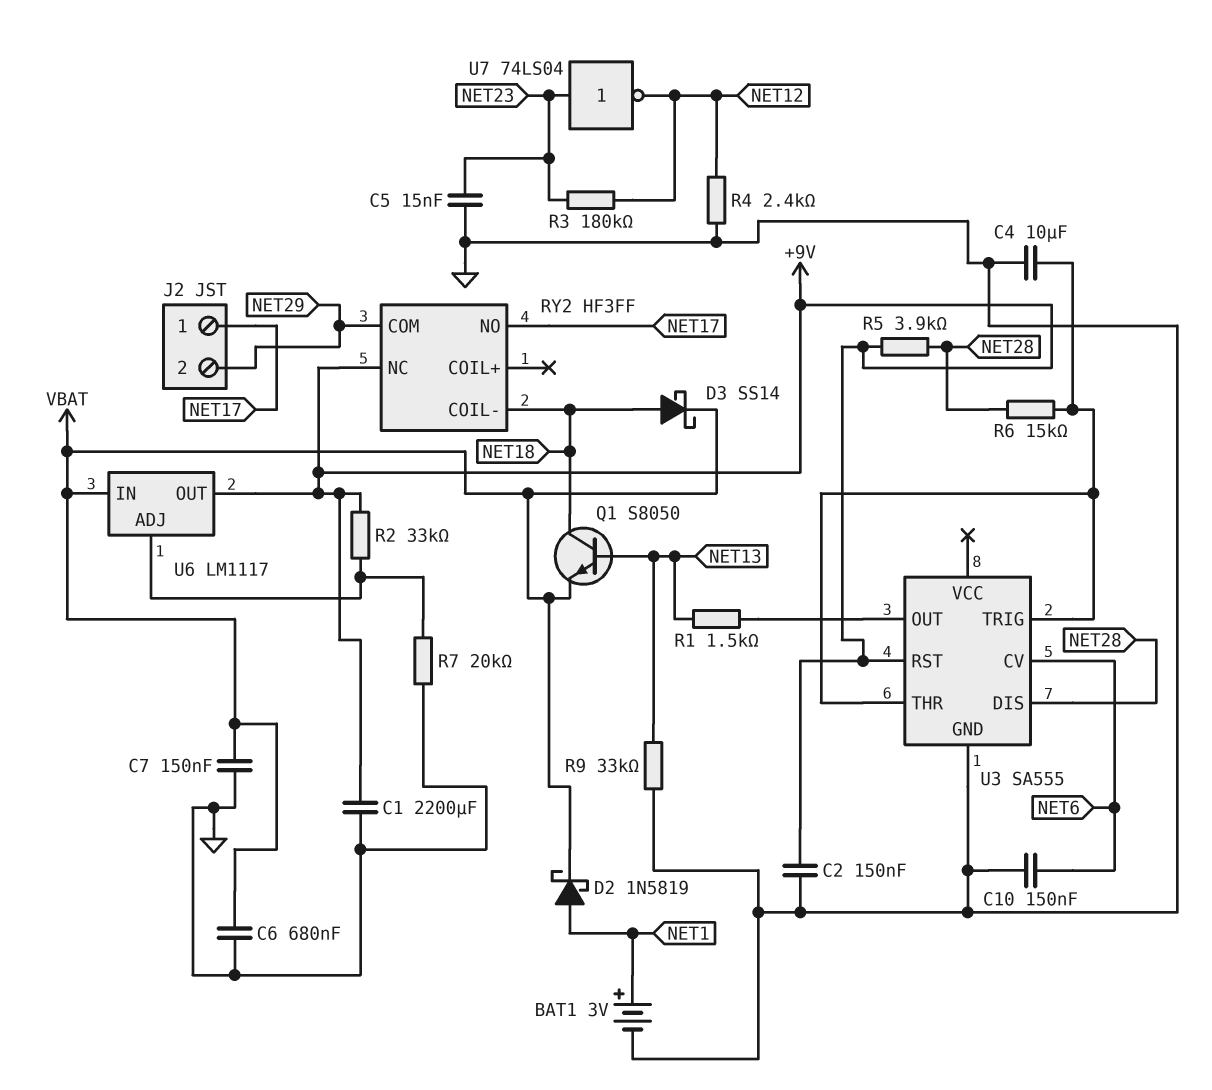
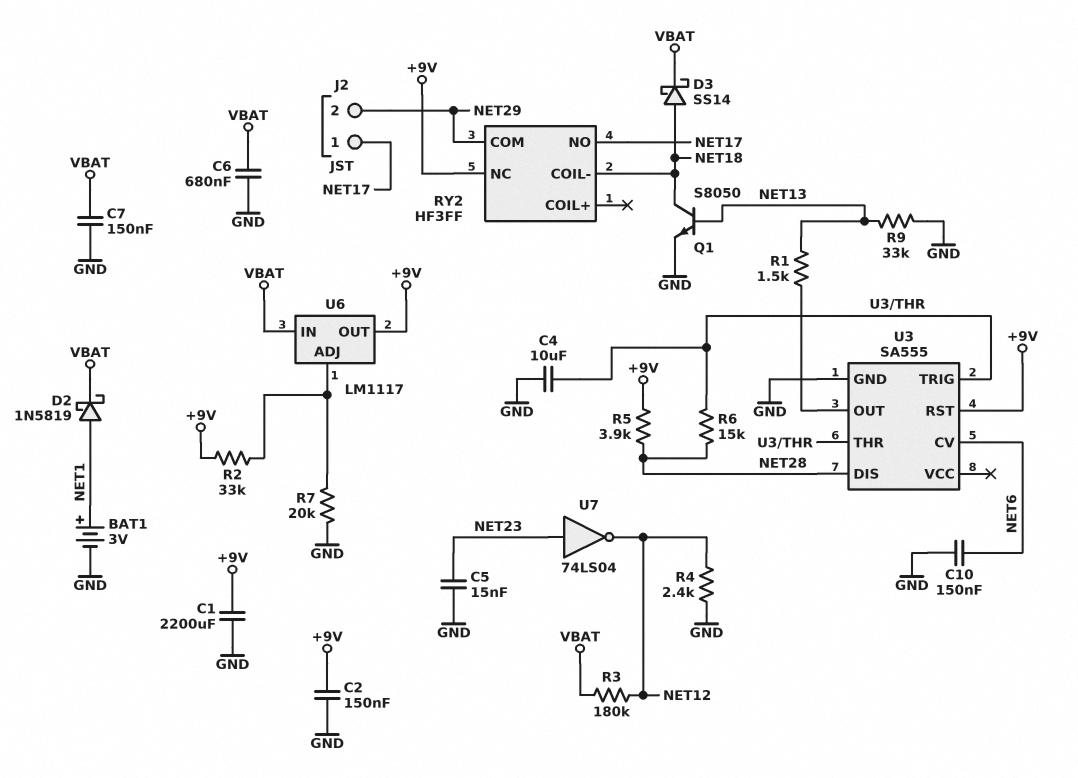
Q1: NPN S8050 (B NET13, C NET18, E VBAT) -> NPN S8050 (B NET13, C NET18, E GND)
R3: 180k (NET12, NET23) -> 180k (NET12, VBAT)

